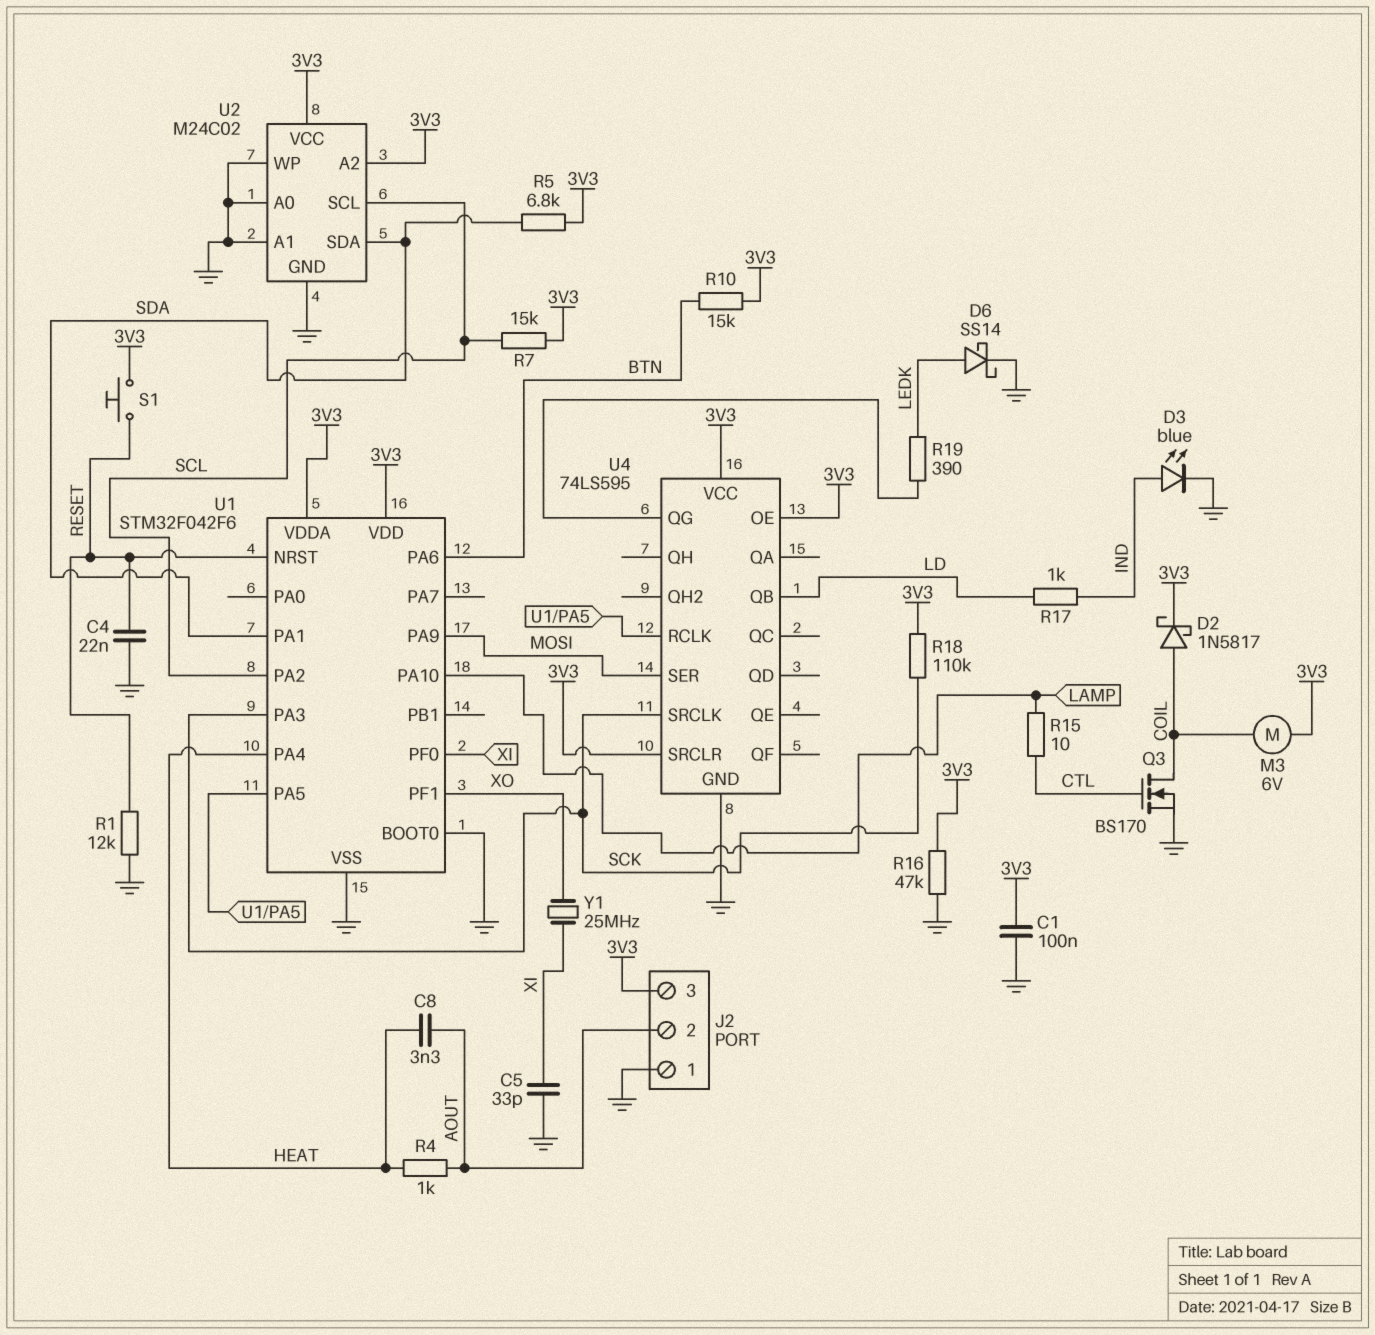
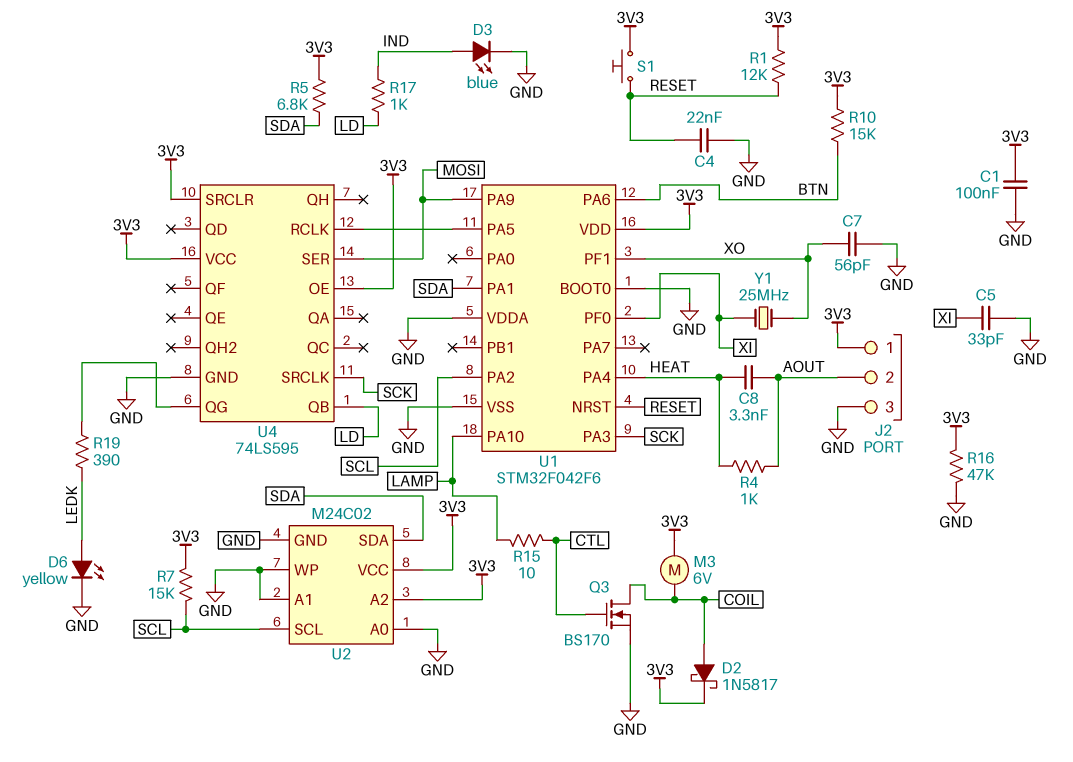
C7: none -> 56pF (GND, XO)
D6: schottky SS14 (A LEDK, K GND) -> LED yellow (A LEDK, K GND)
J2 pin 1: GND -> 3V3
J2 pin 3: 3V3 -> GND
R1: 12k (GND, RESET) -> 12k (3V3, RESET)
R18: 110k (3V3, SCK) -> none
U1 pin VDDA: 3V3 -> GND

